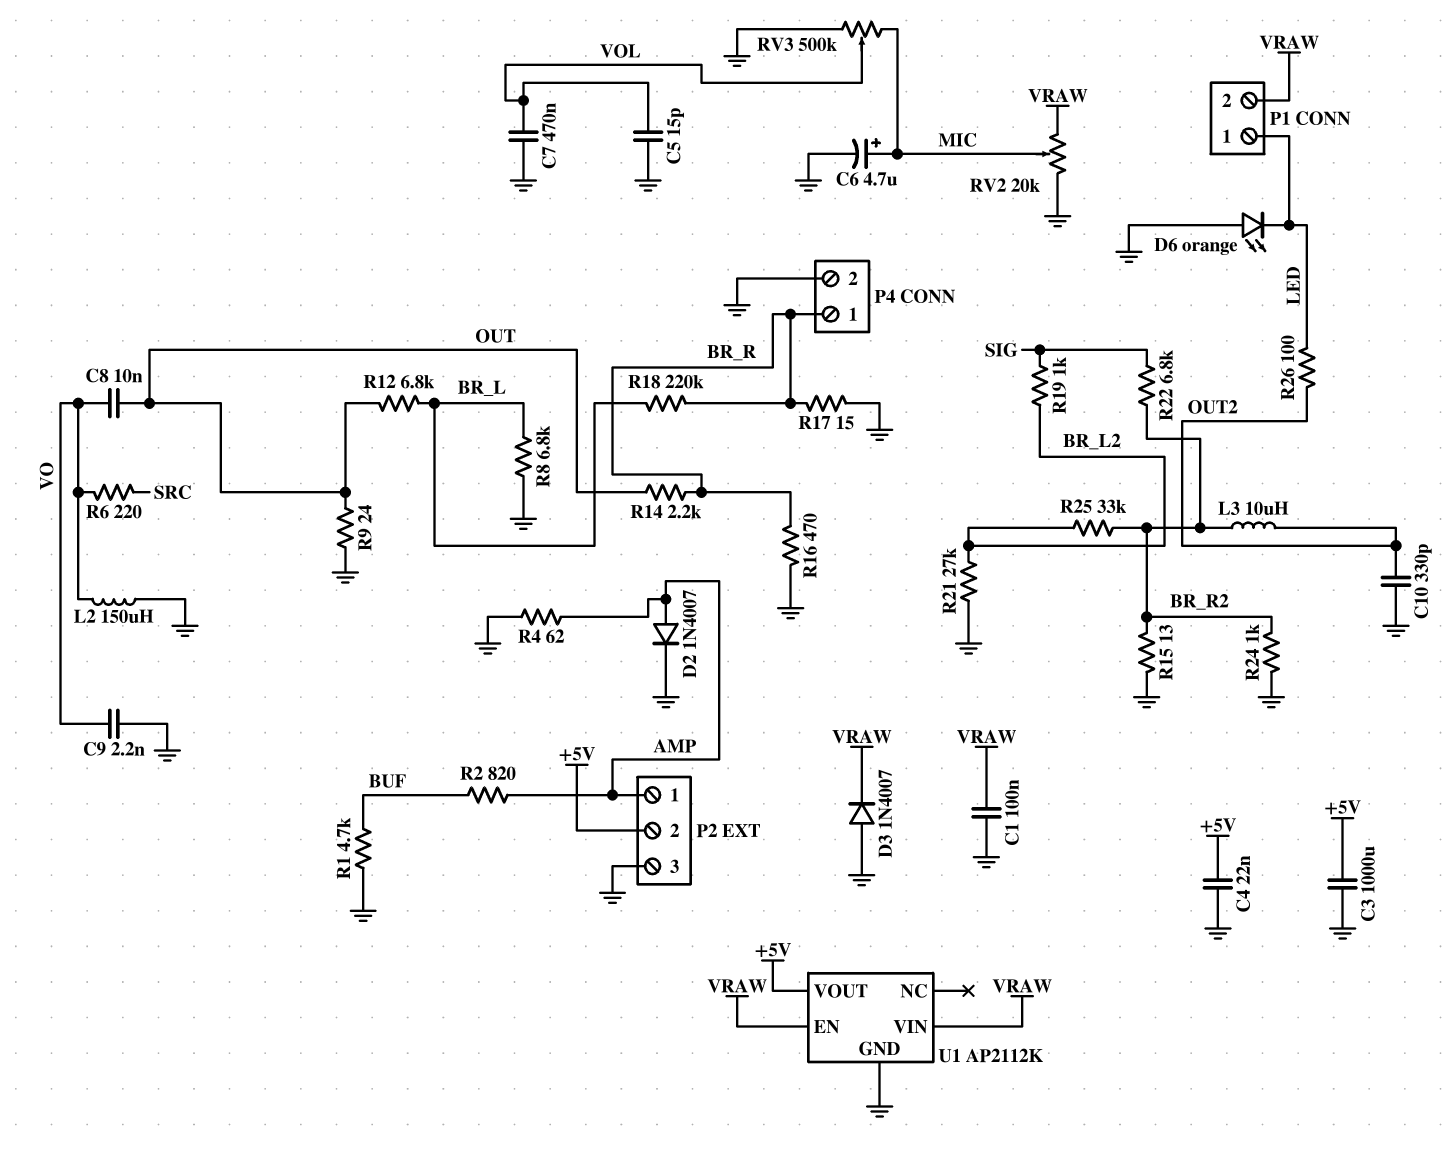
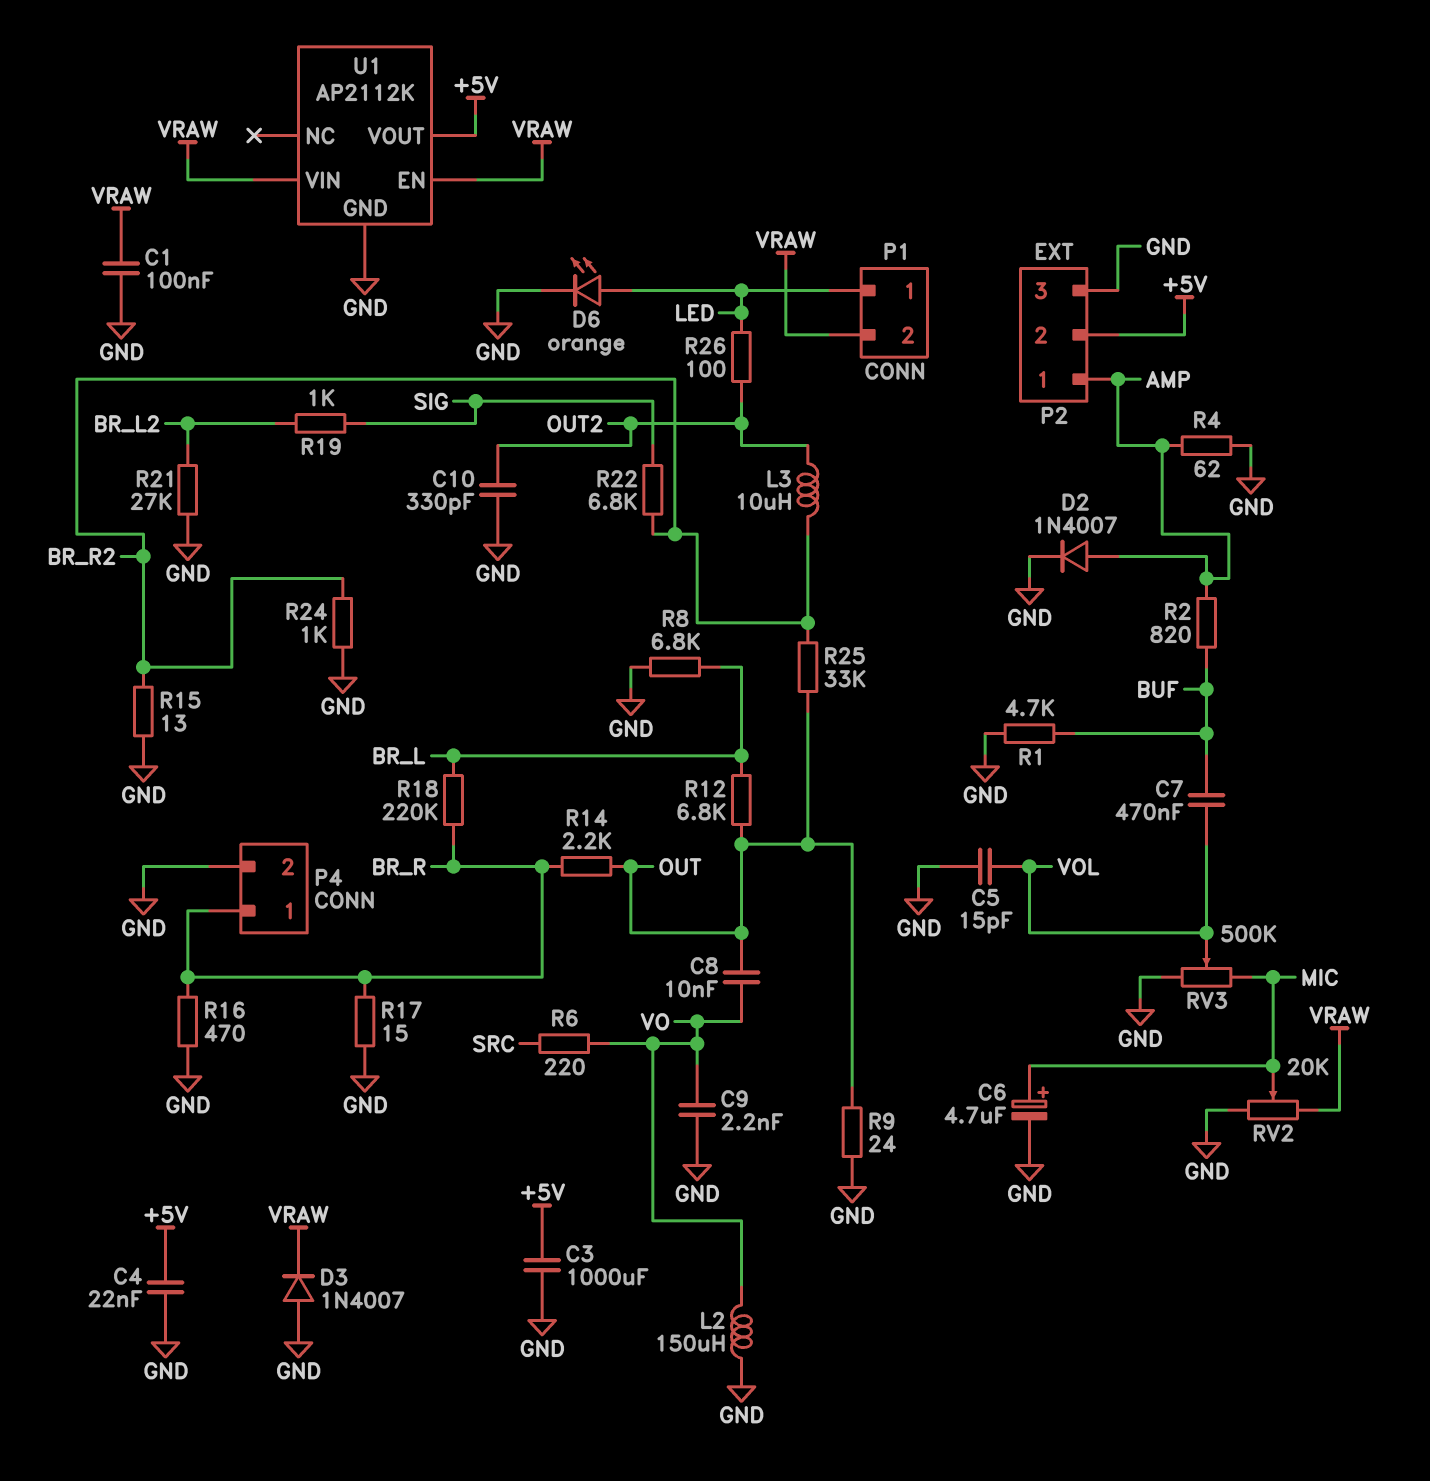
C7: 470nF (GND, VOL) -> 470nF (BUF, VOL)
D6: LED orange (A GND, K LED) -> LED orange (A LED, K GND)
R25: 33k (BR_L2, BR_R2) -> 33k (BR_R2, OUT)

